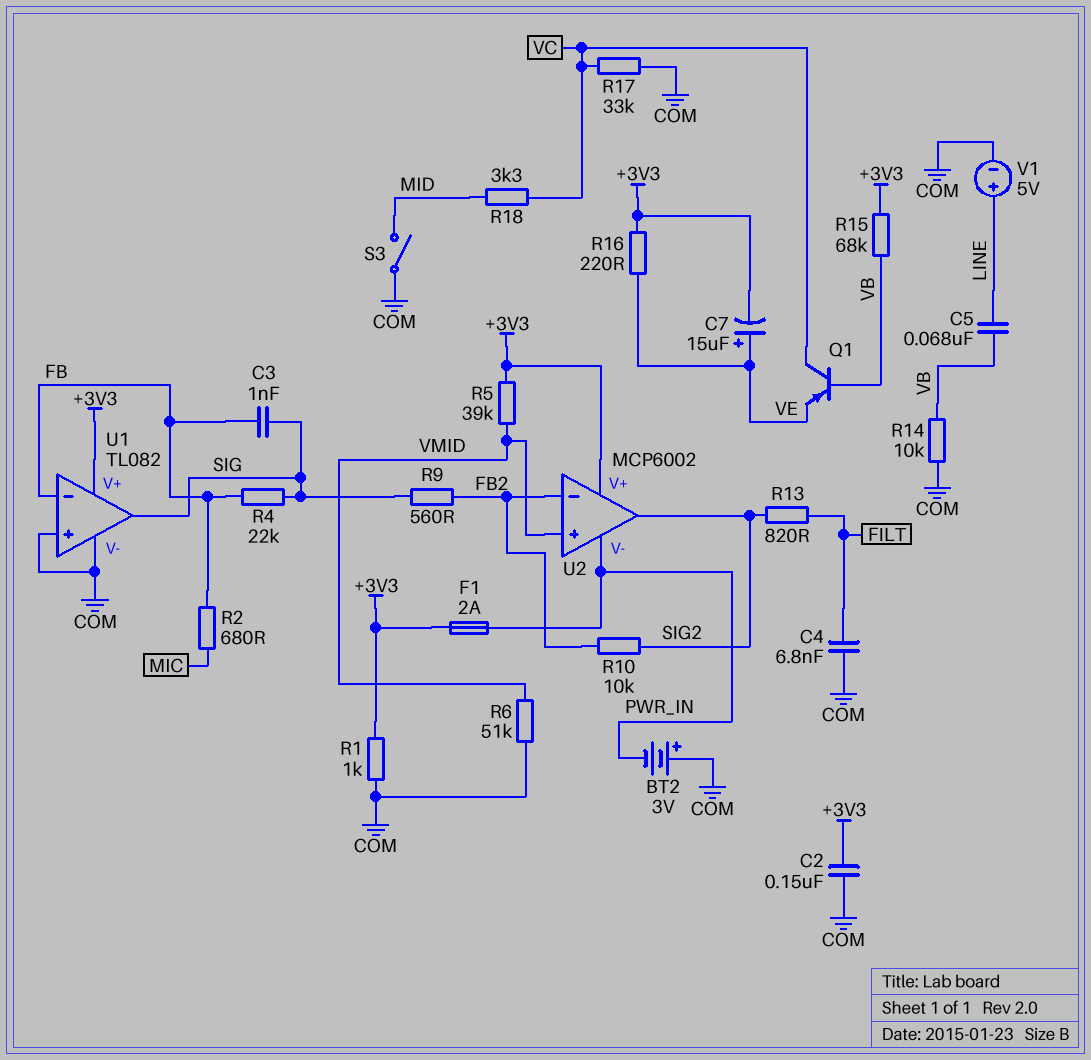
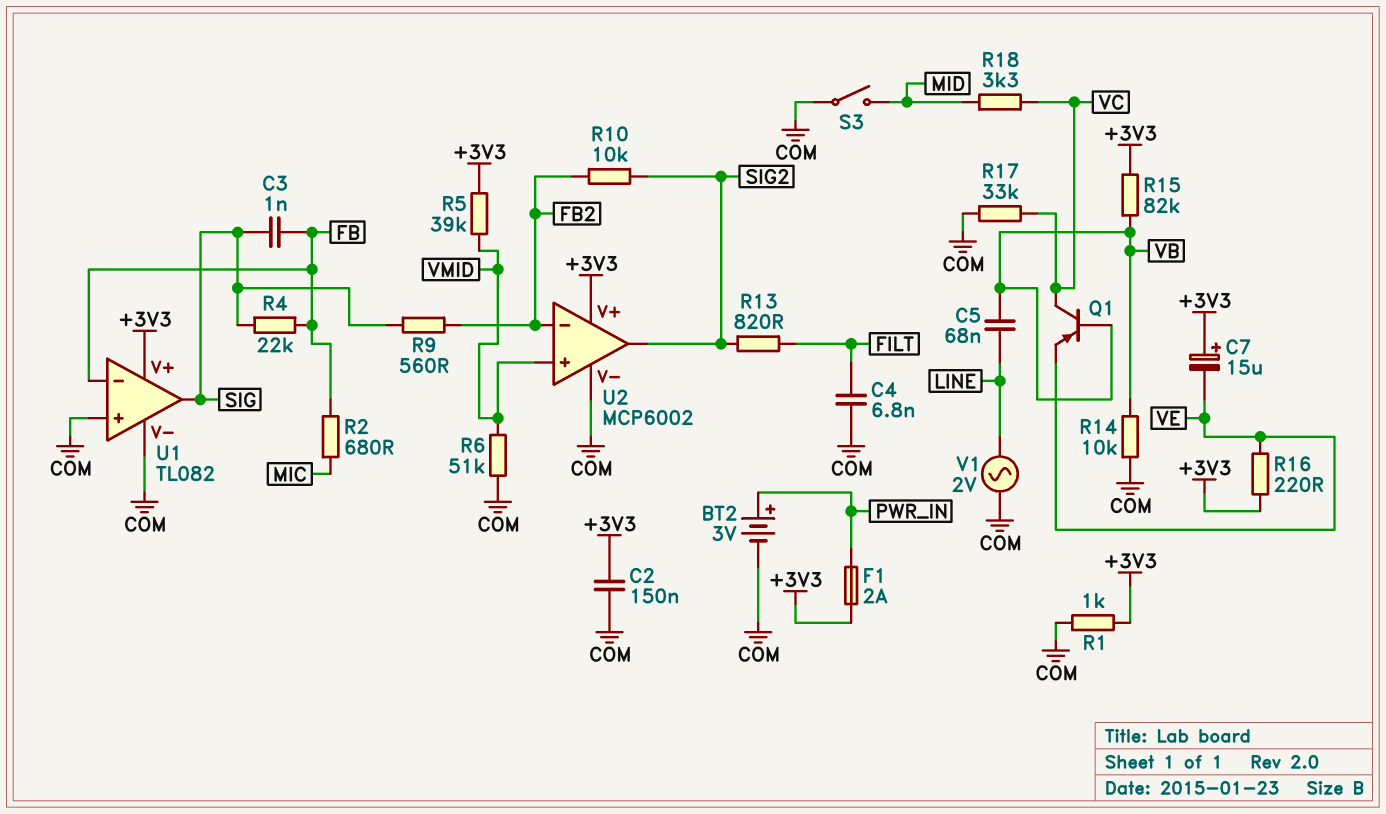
BT2: 3V (plus COM, minus PWR_IN) -> 3V (plus PWR_IN, minus COM)
C7: 15uF (plus VE, minus +3V3) -> 15uF (plus +3V3, minus VE)
R15: 68k (+3V3, VB) -> 82k (+3V3, VB)
U2 pin V-: PWR_IN -> COM
V1: 5V (plus LINE, minus COM) -> AC 2V (COM, LINE)

